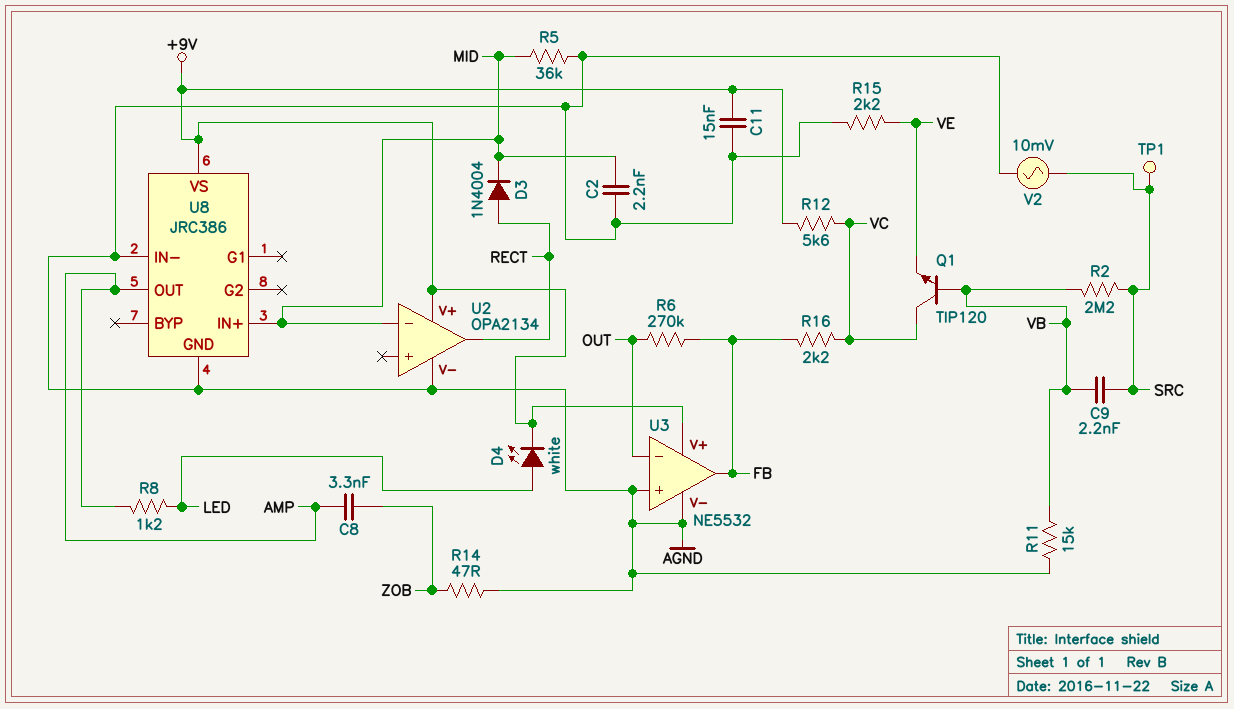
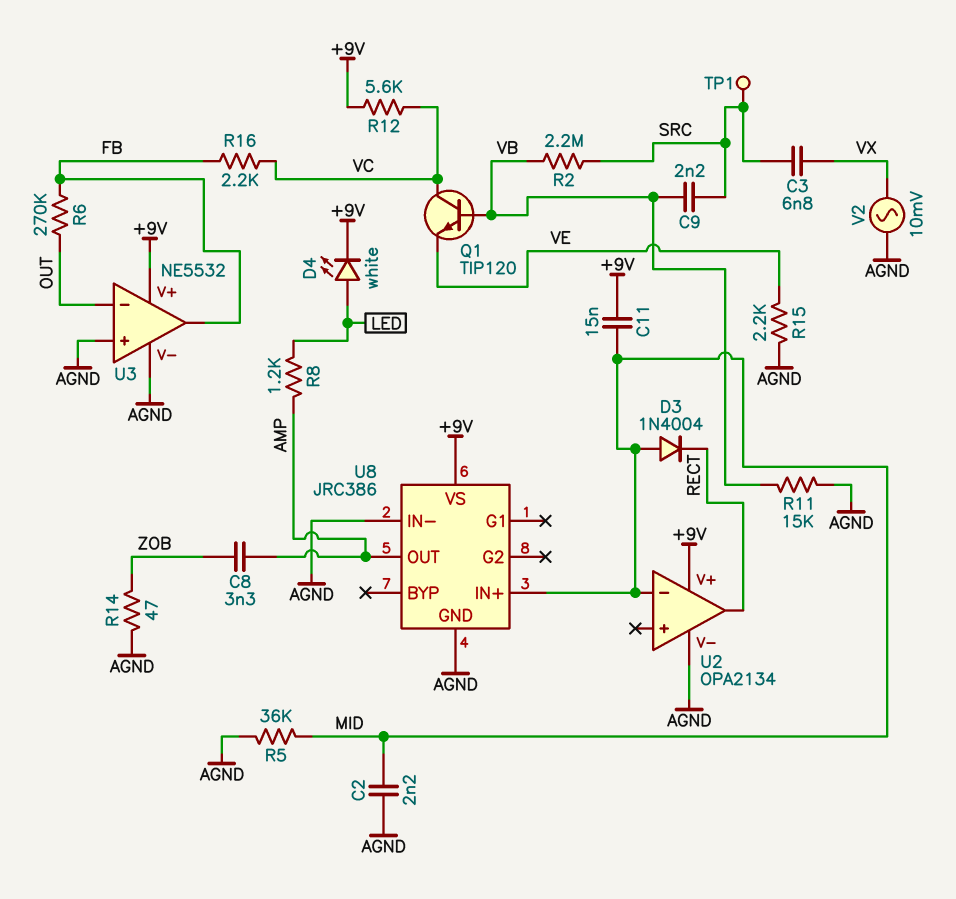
C3: none -> 6.8nF (SRC, VX)
C11: 15nF (+9V, AGND) -> 15nF (+9V, MID)
D3: diode 1N4004 (A RECT, K MID) -> diode 1N4004 (A MID, K RECT)
V2: AC 10mV (AGND, SRC) -> AC 10mV (AGND, VX)

